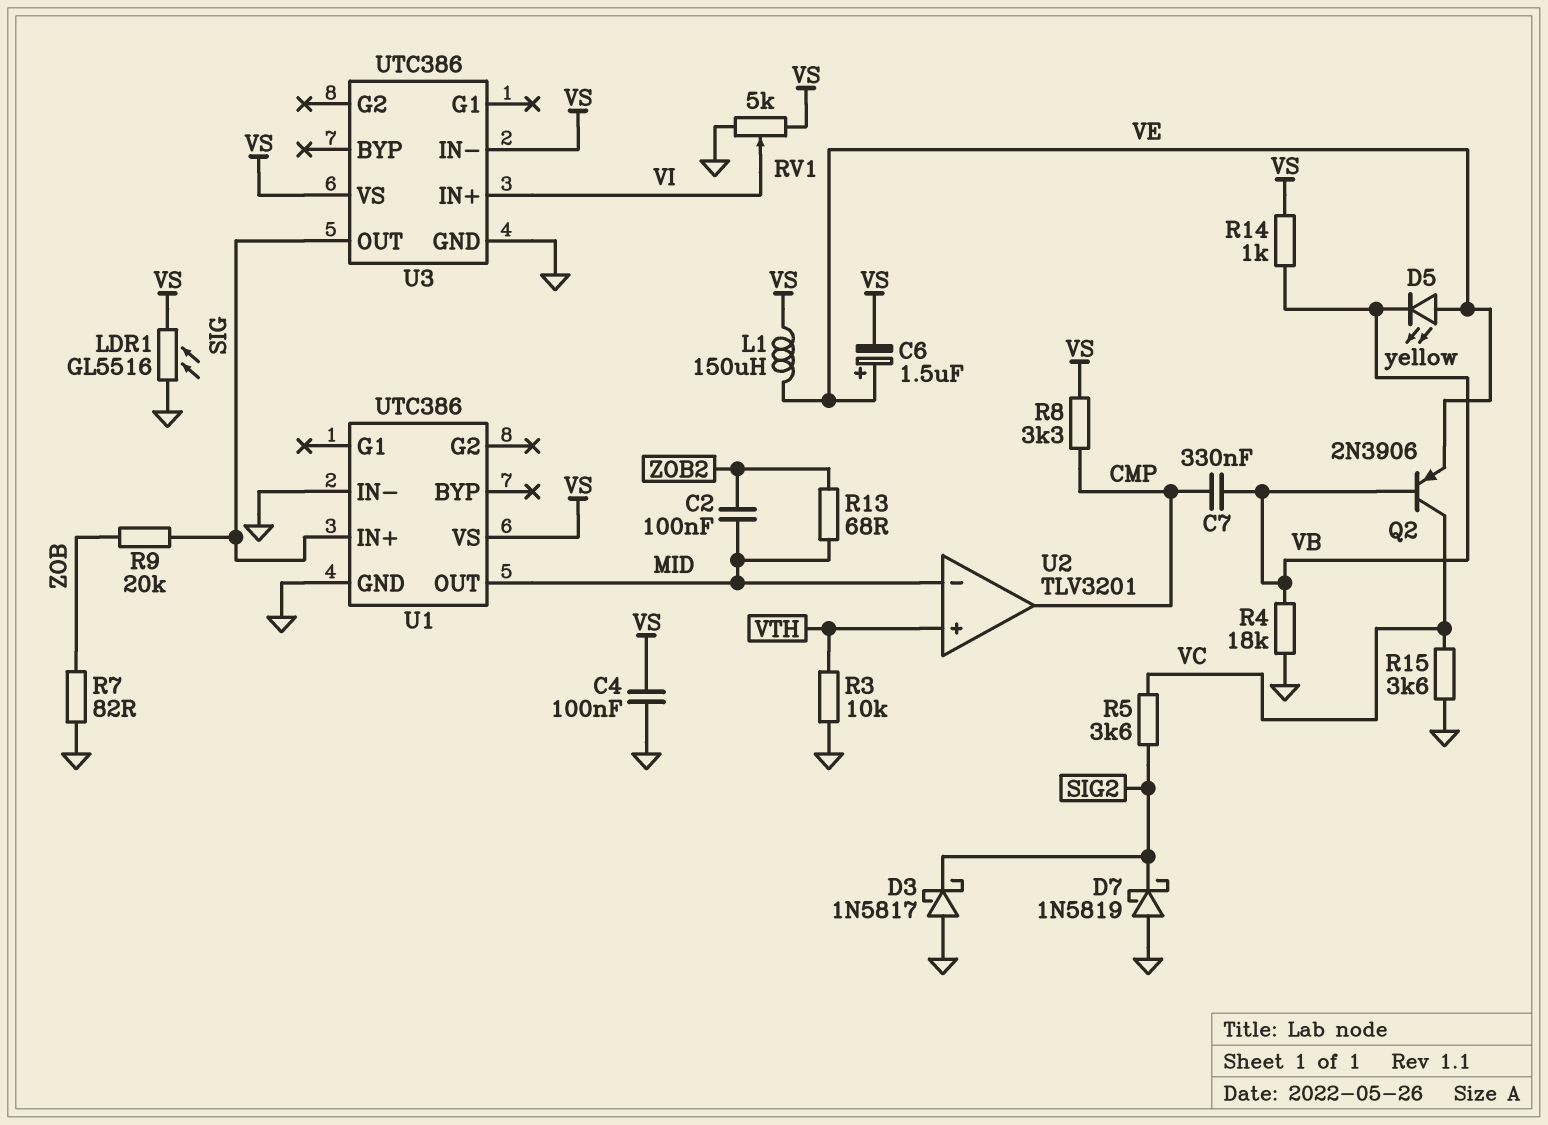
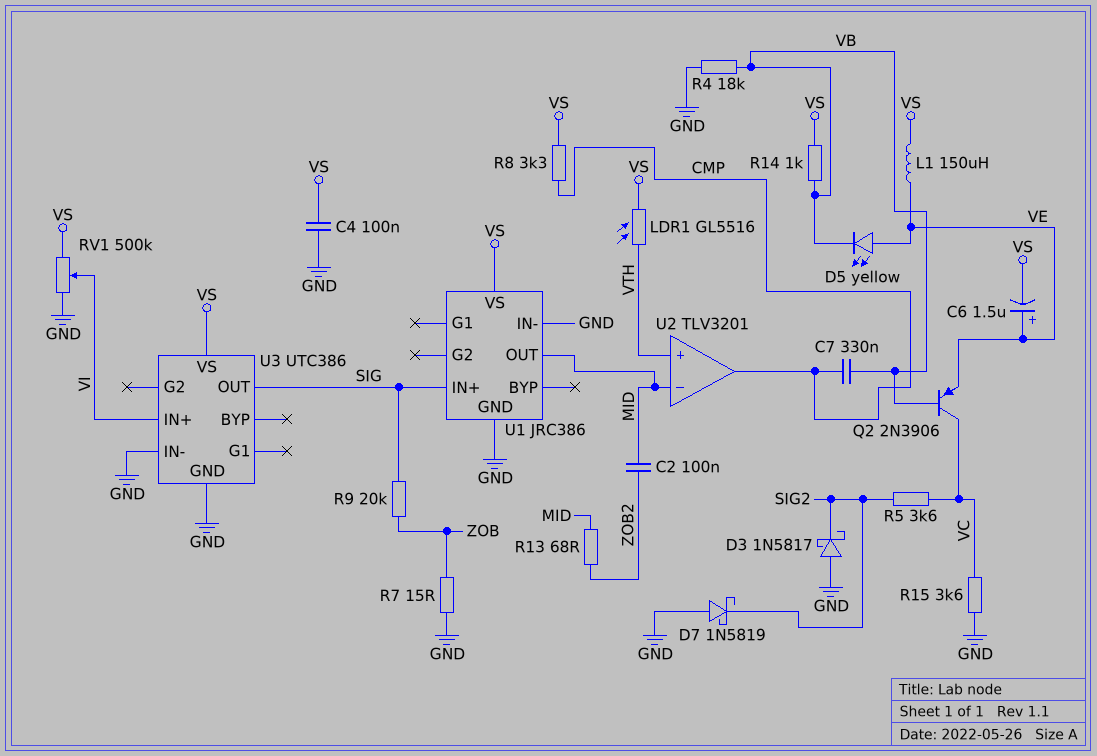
LDR1: GL5516 (GND, VS) -> GL5516 (VS, VTH)
R3: 10k (GND, VTH) -> none
R7: 82 (GND, ZOB) -> 15 (GND, ZOB)
RV1: 5k (GND, VS, wiper VI) -> 500k (GND, VS, wiper VI)
U1: UTC386 -> JRC386
U3 pin IN-: VS -> GND

